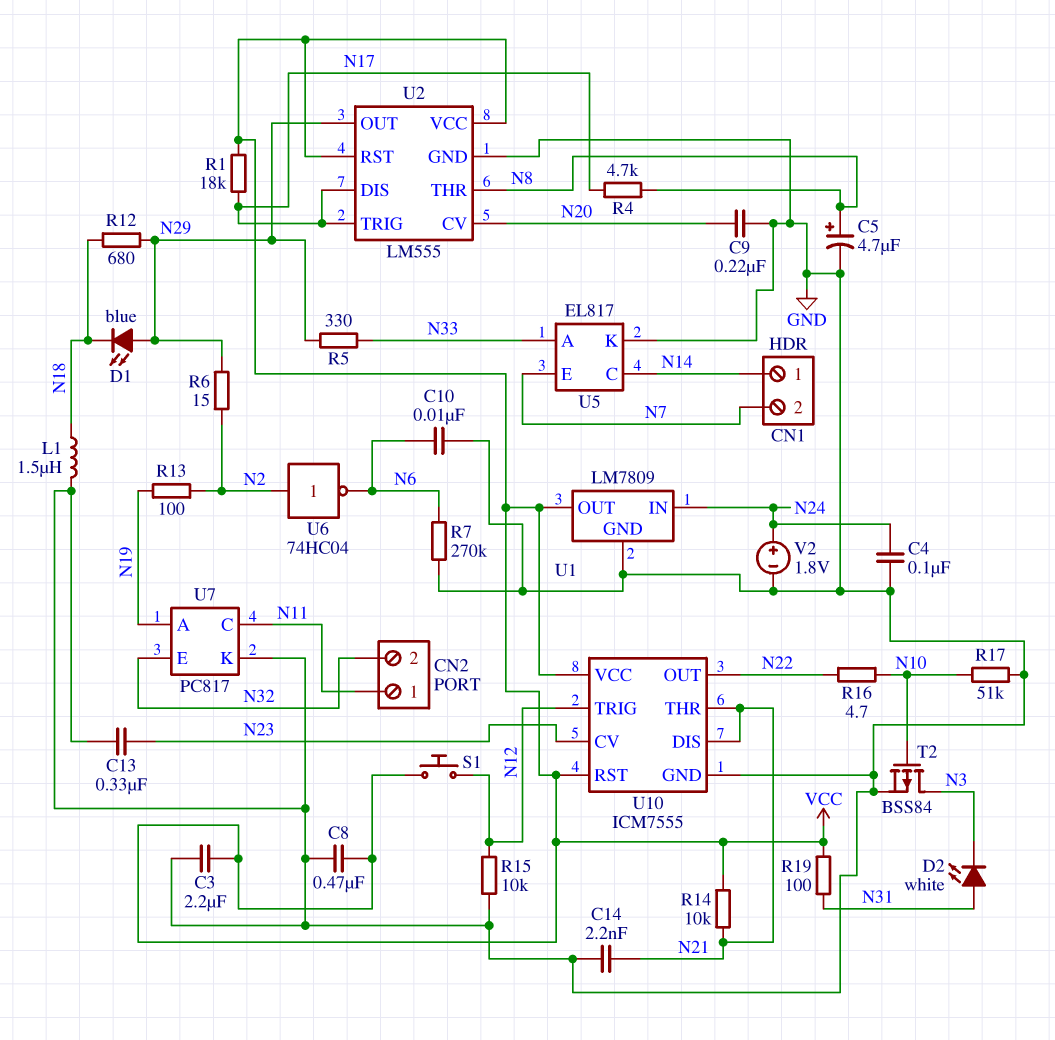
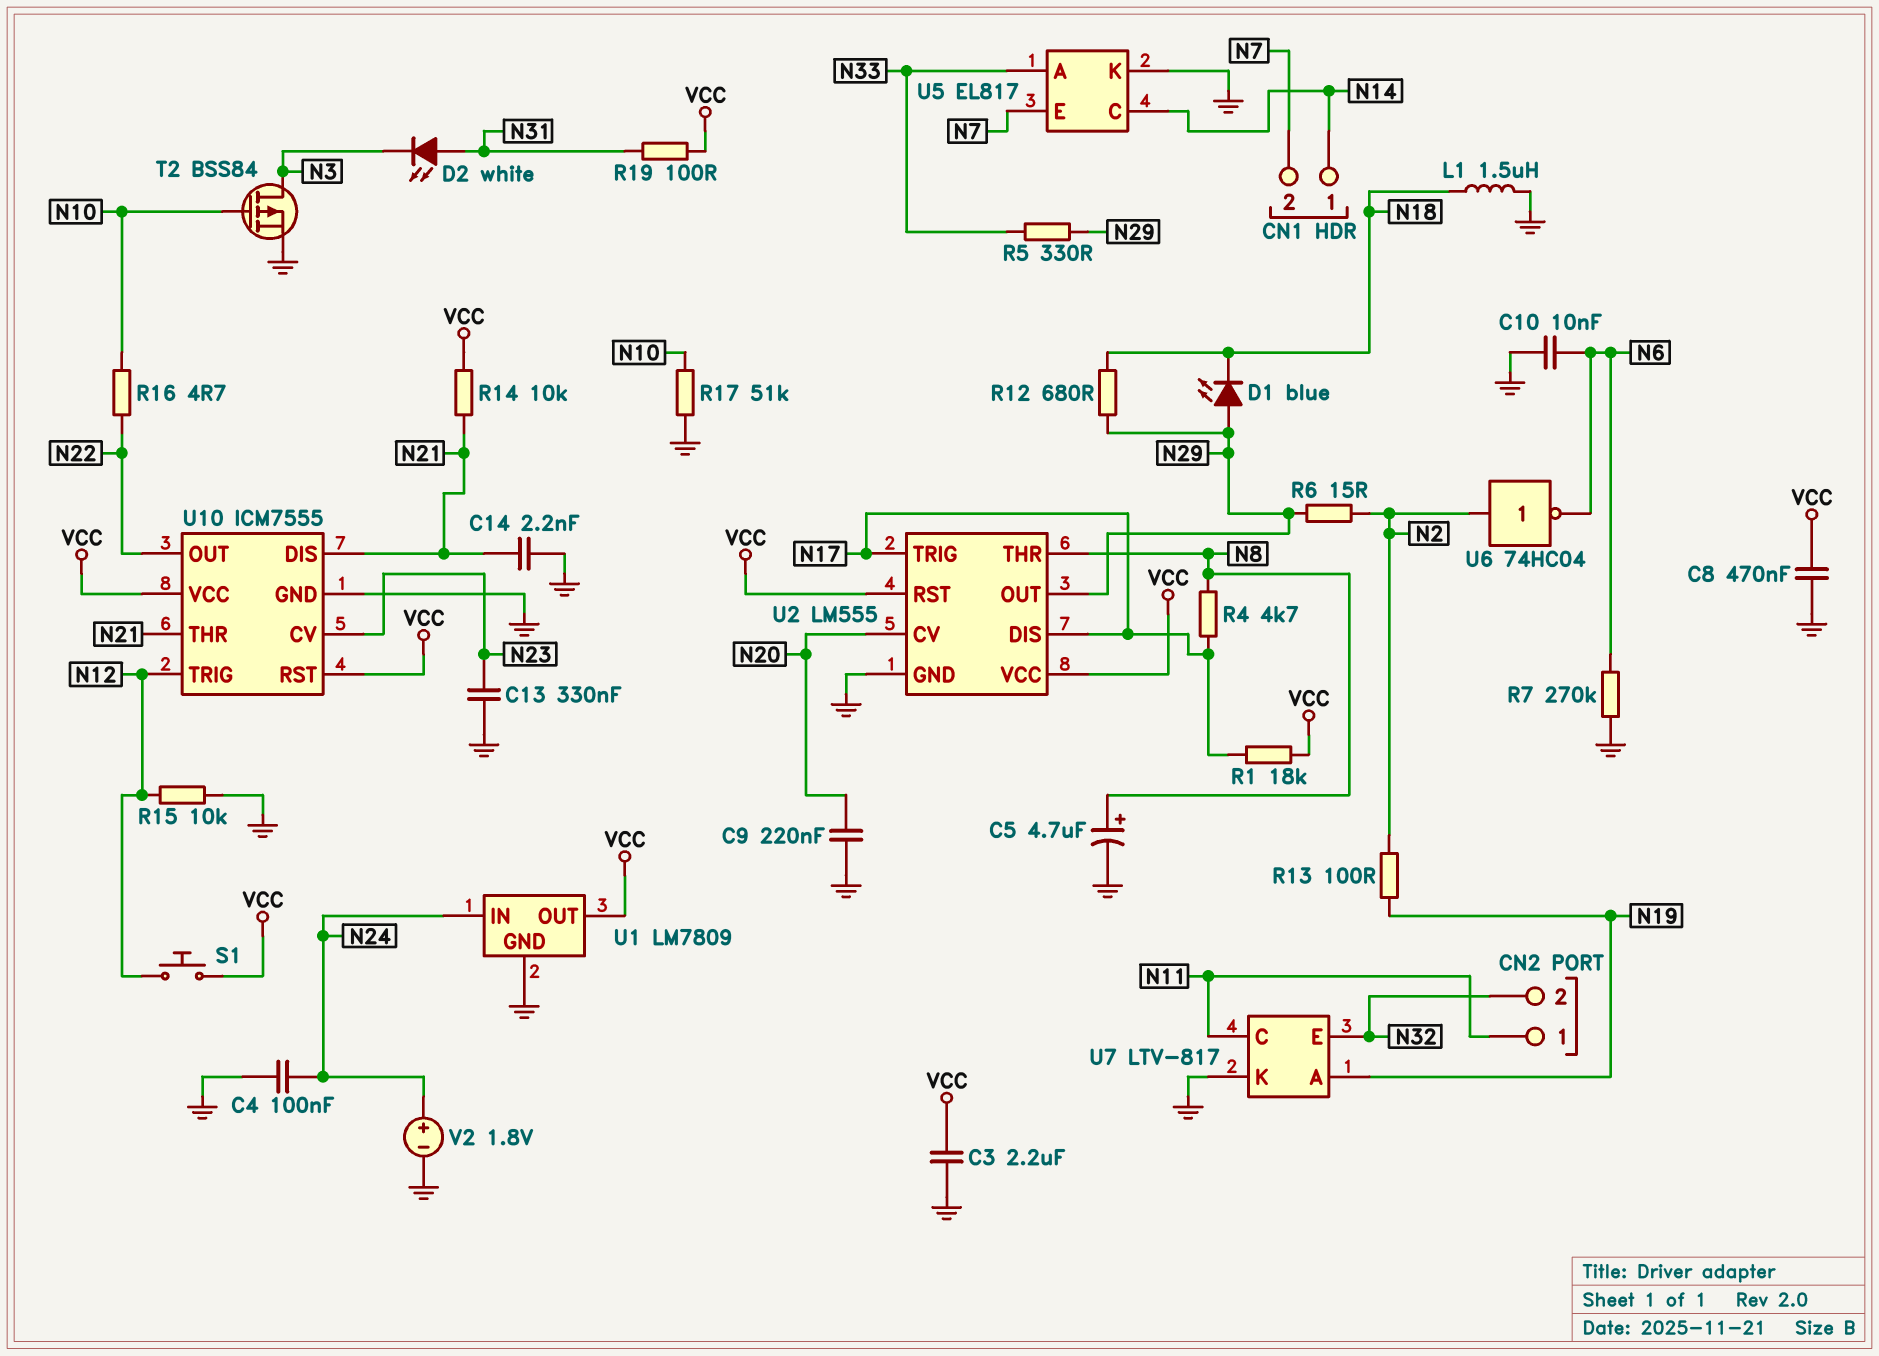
U7: PC817 -> LTV-817

